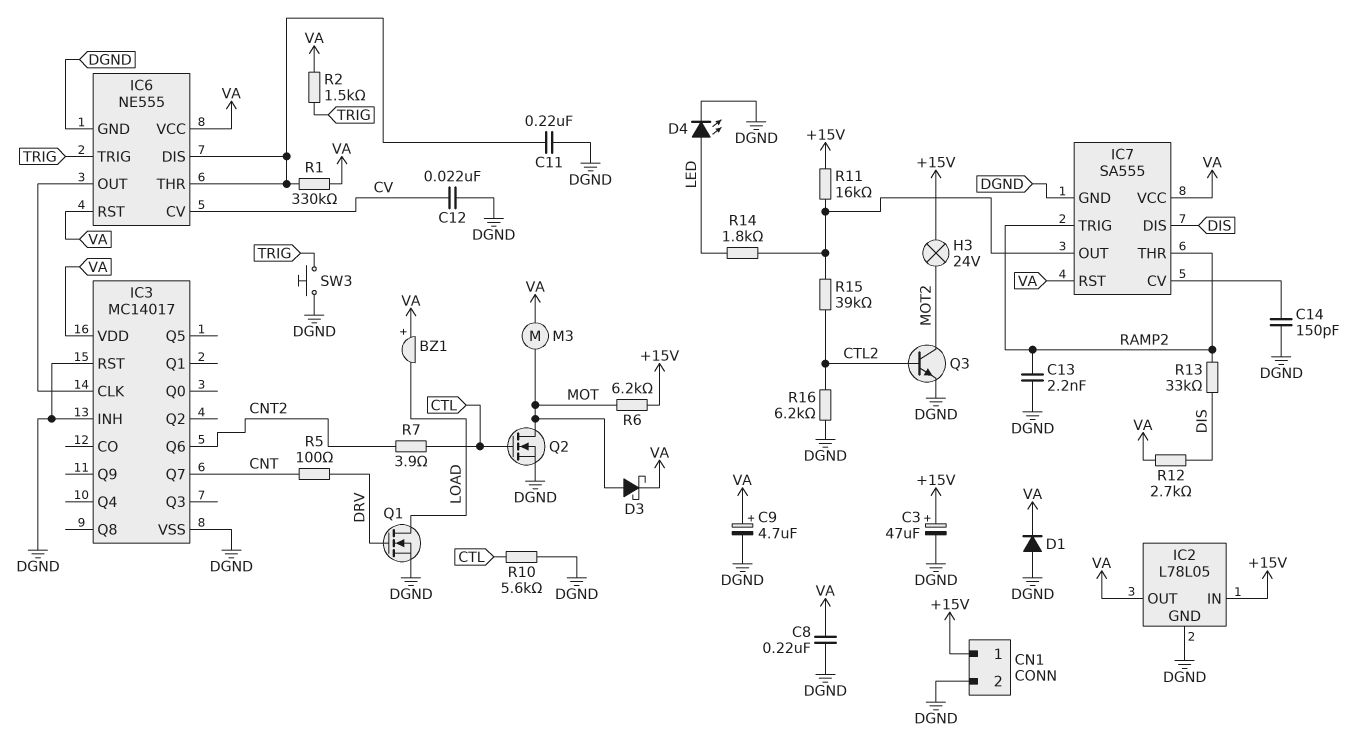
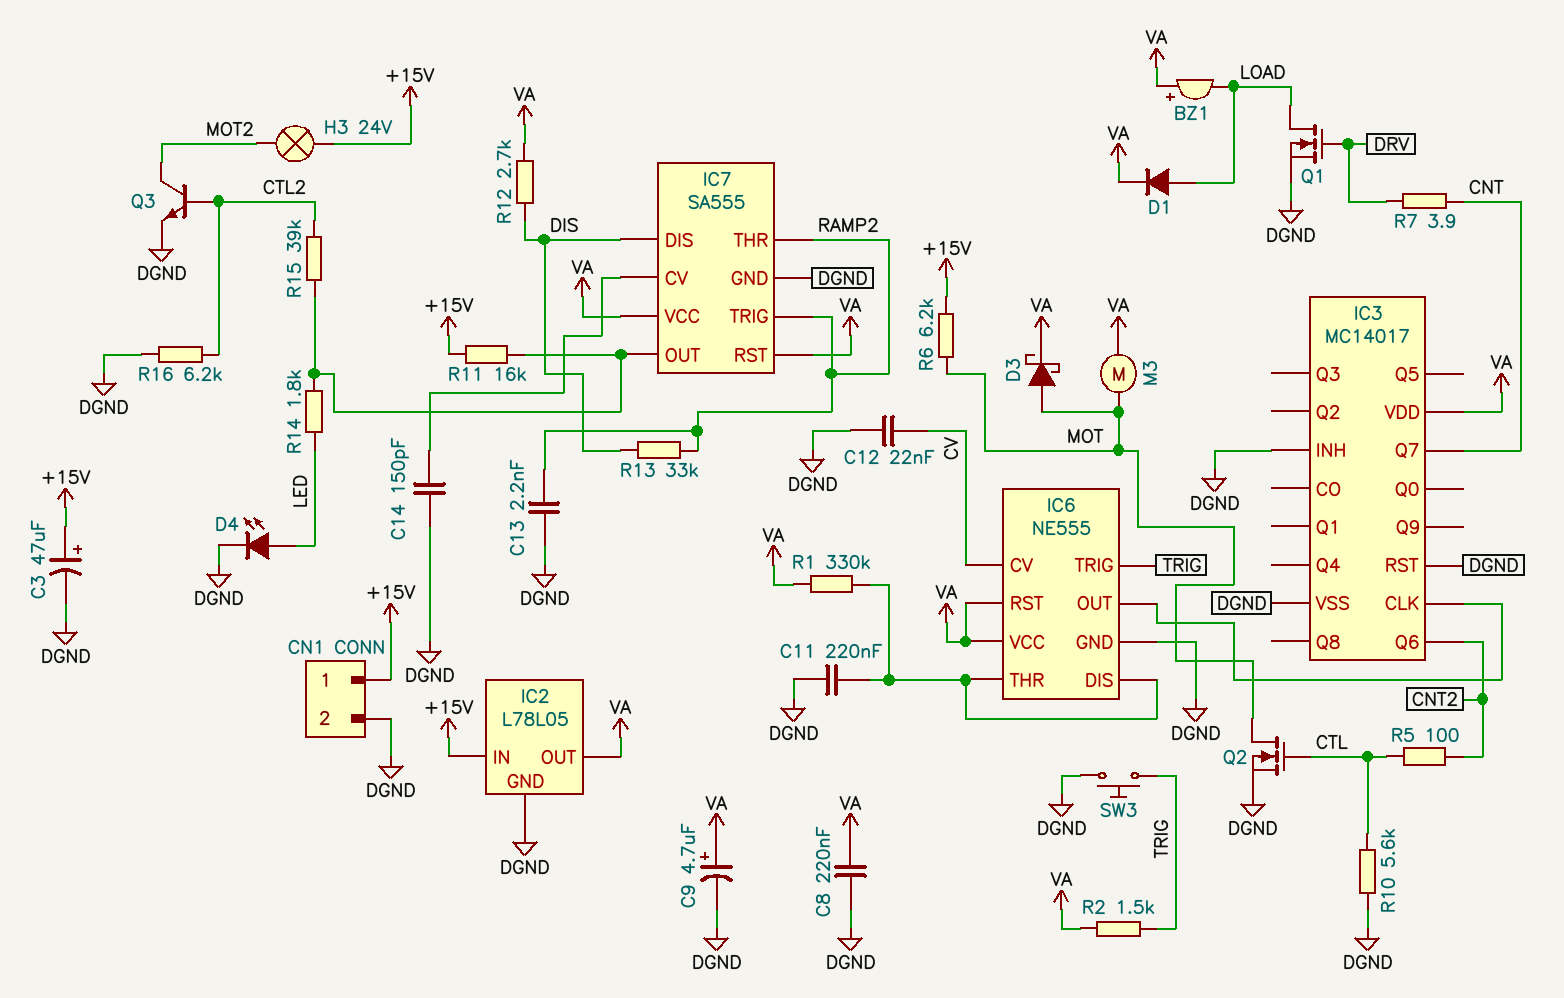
D1: diode (A DGND, K VA) -> diode (A LOAD, K VA)
R5: 100 (CNT, DRV) -> 100 (CNT2, CTL)
R7: 3.9 (CNT2, CTL) -> 3.9 (CNT, DRV)

